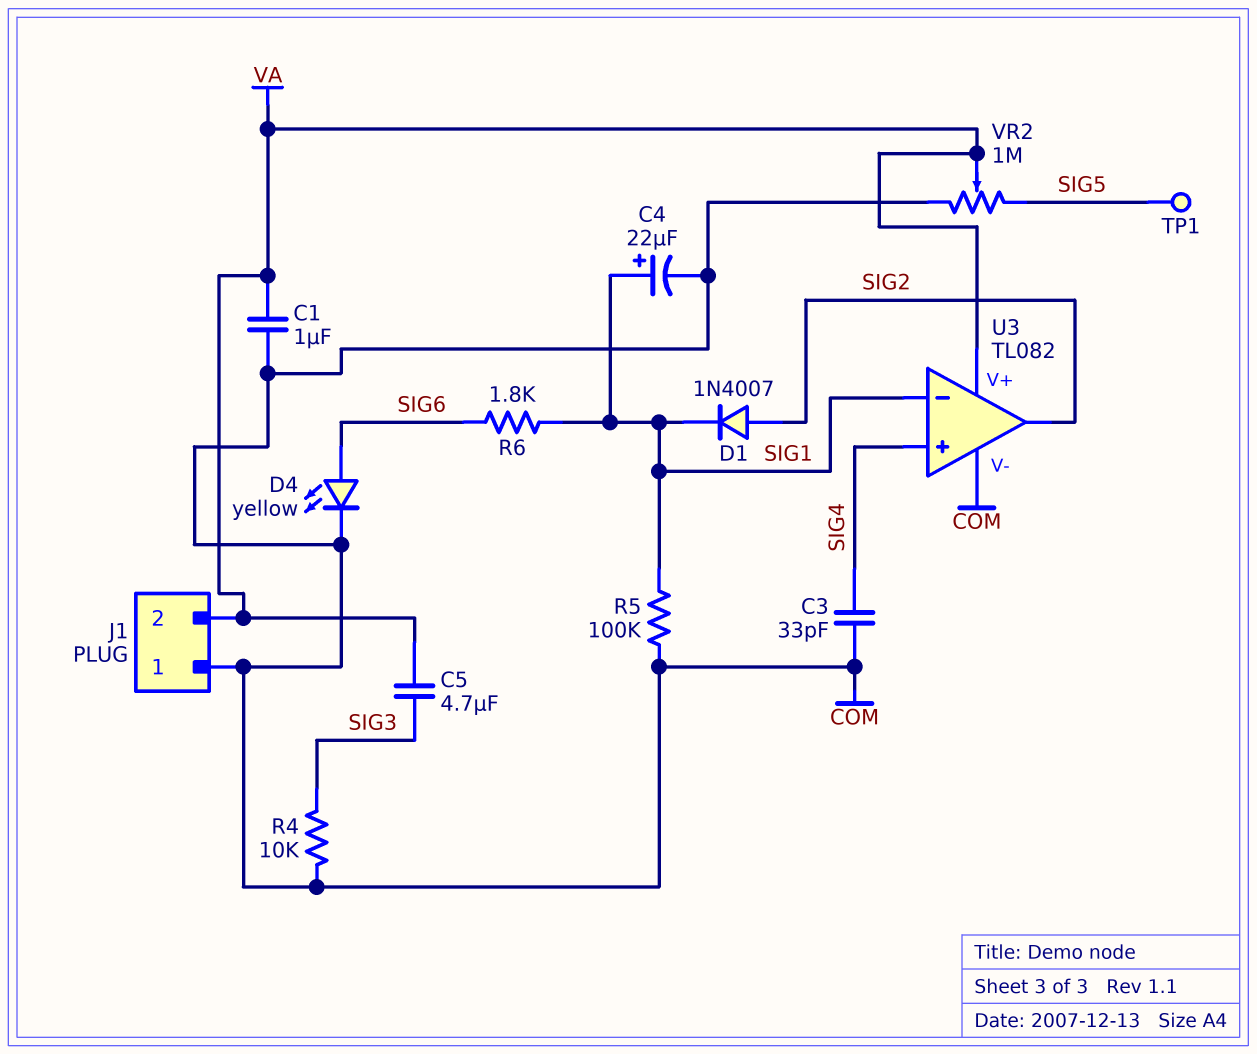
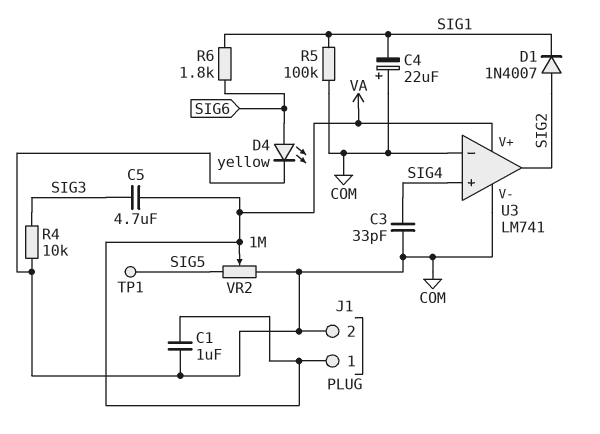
C4: 22uF (plus SIG1, minus COM) -> 22uF (plus COM, minus SIG1)
J1 pin 1: COM -> VA
J1 pin 2: VA -> COM
U3: TL082 -> LM741
U3 pin in-: SIG1 -> COM

